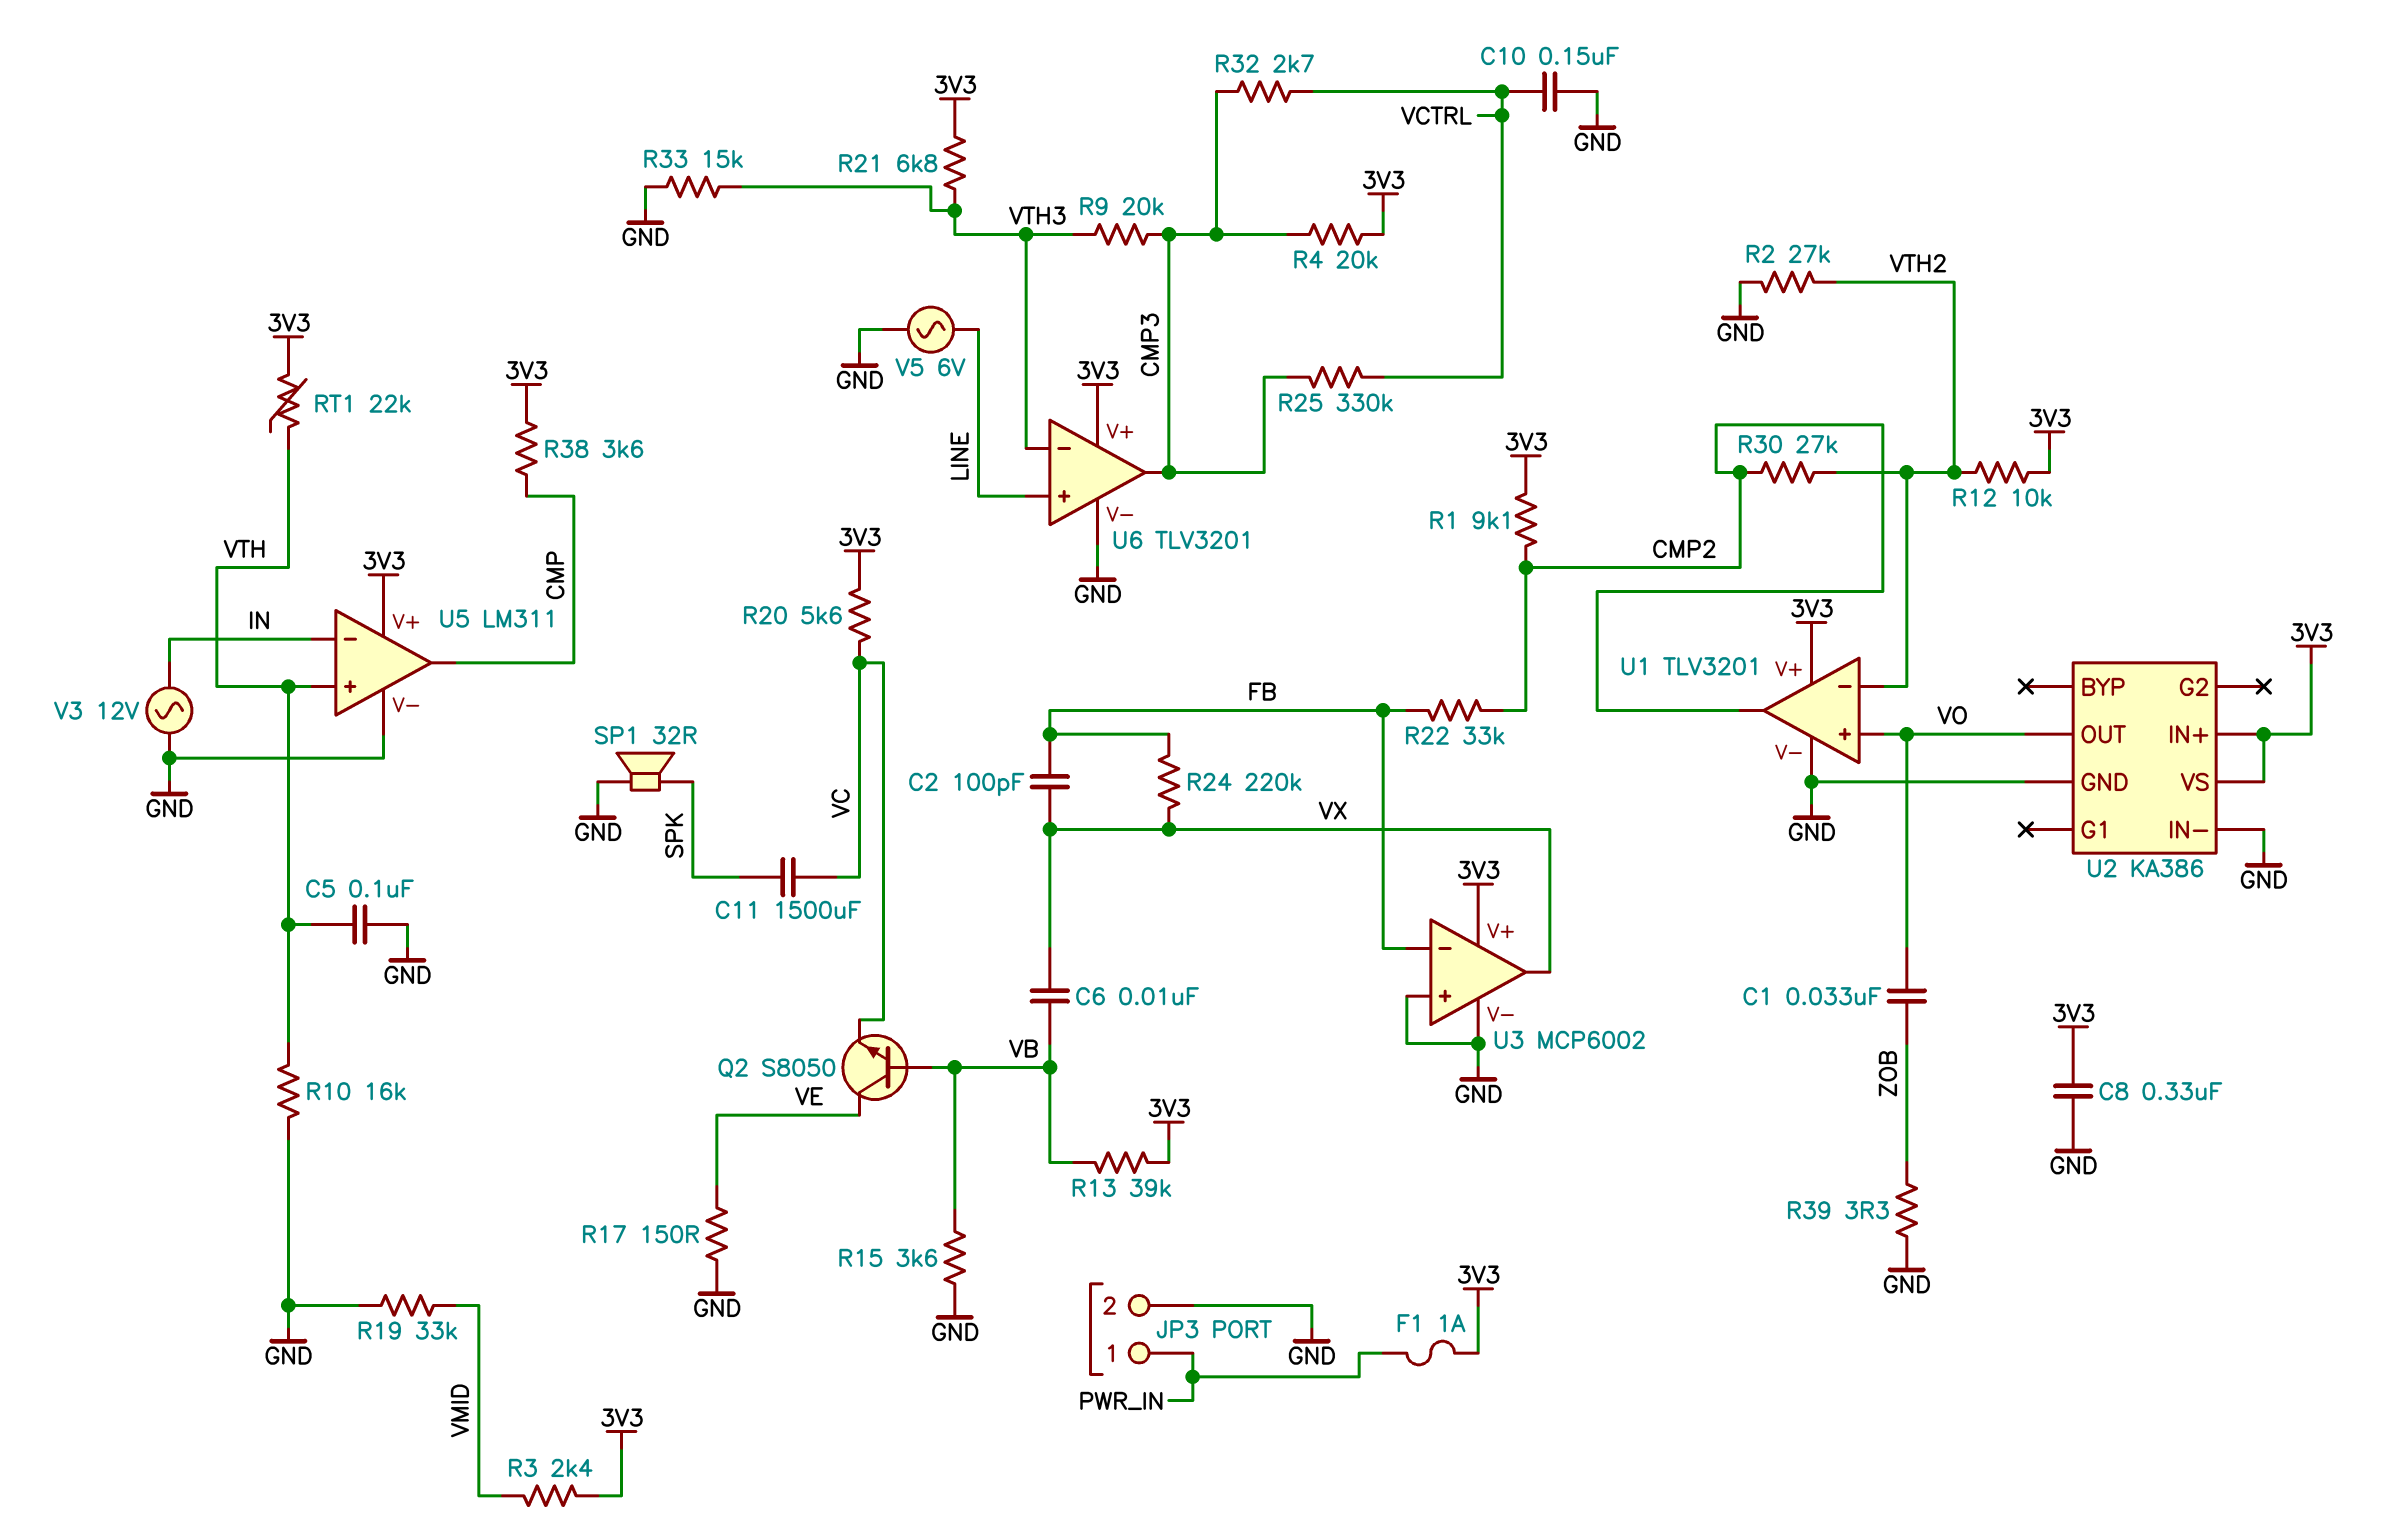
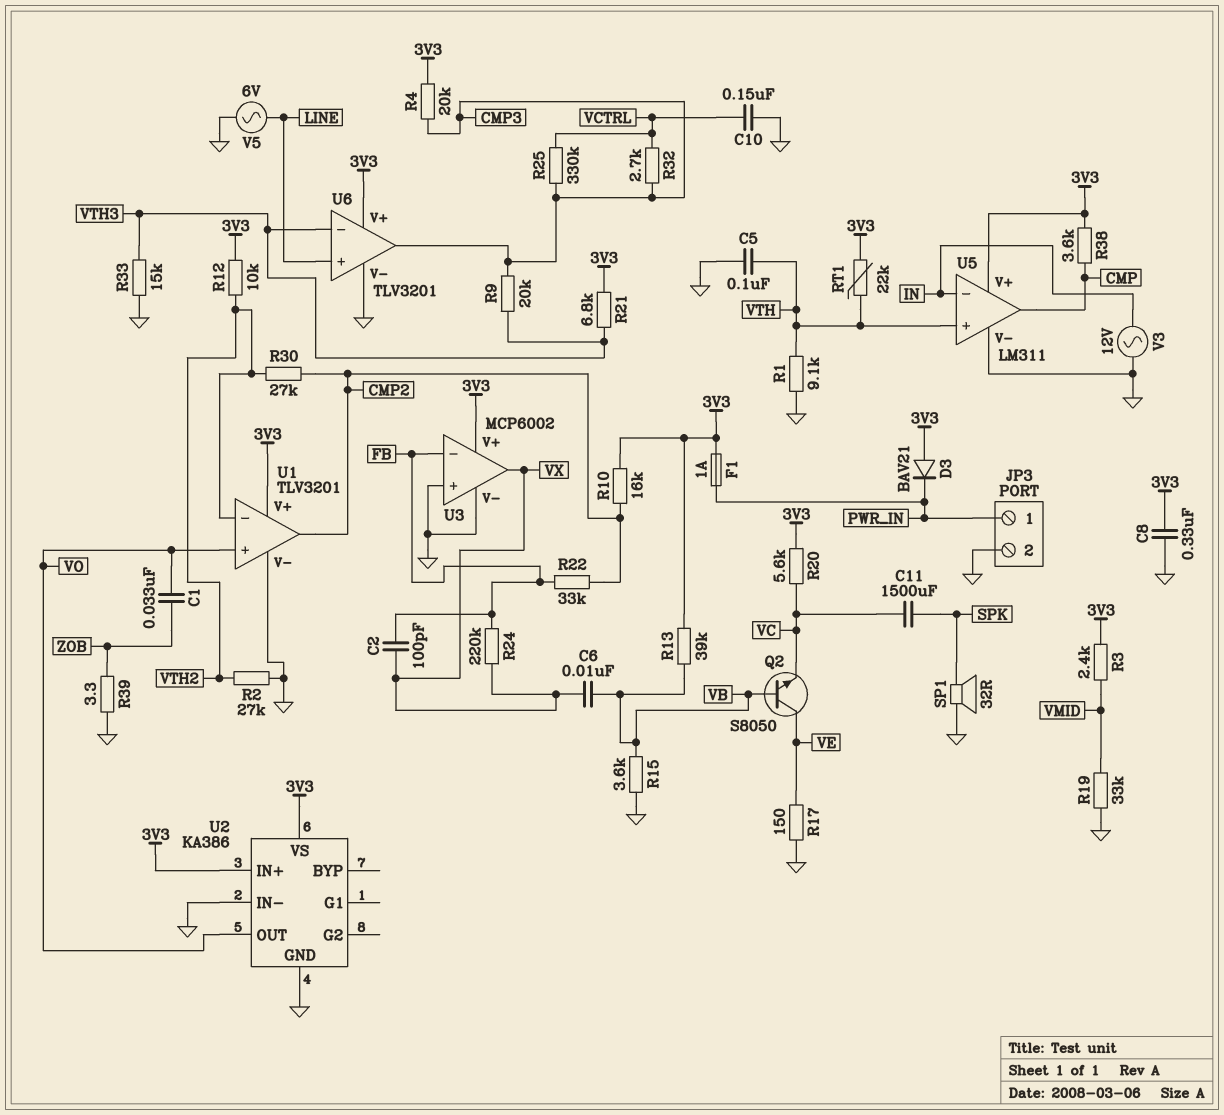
D3: none -> diode BAV21 (A 3V3, K PWR_IN)
R1: 9.1k (3V3, CMP2) -> 9.1k (GND, VTH)
R10: 16k (GND, VTH) -> 16k (3V3, CMP2)

